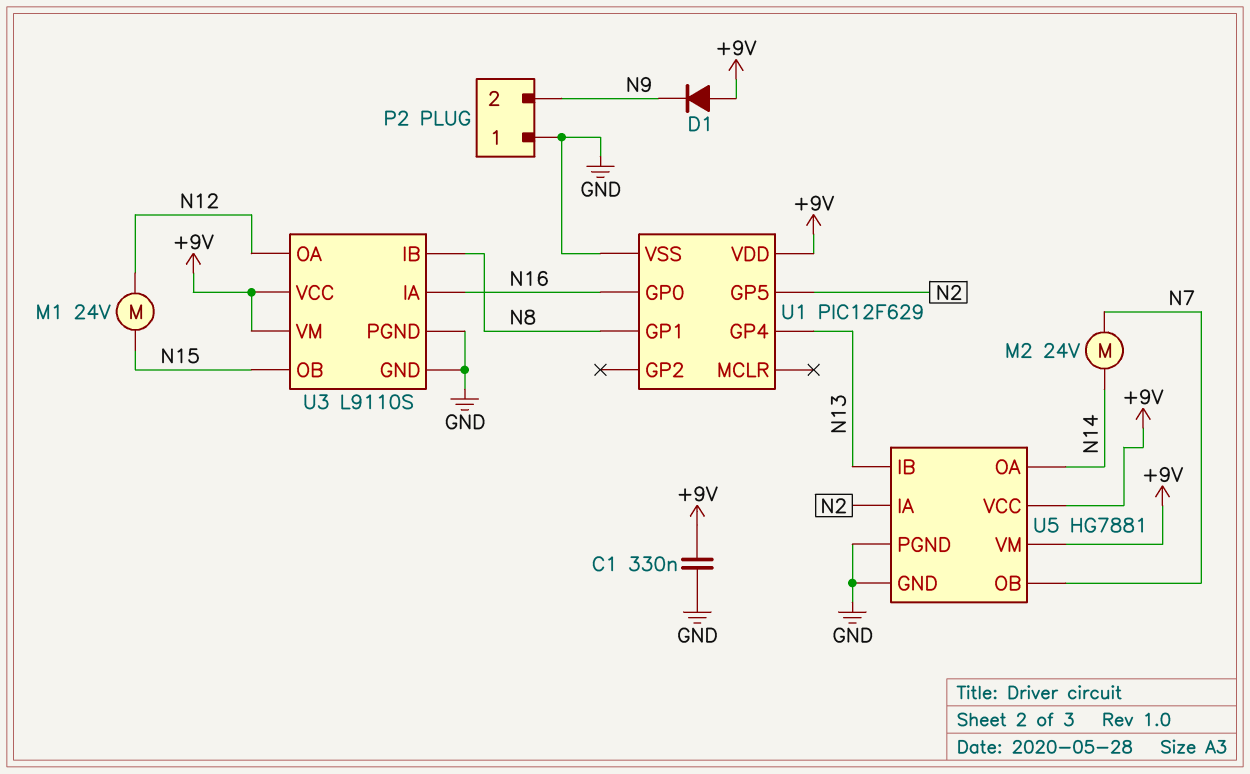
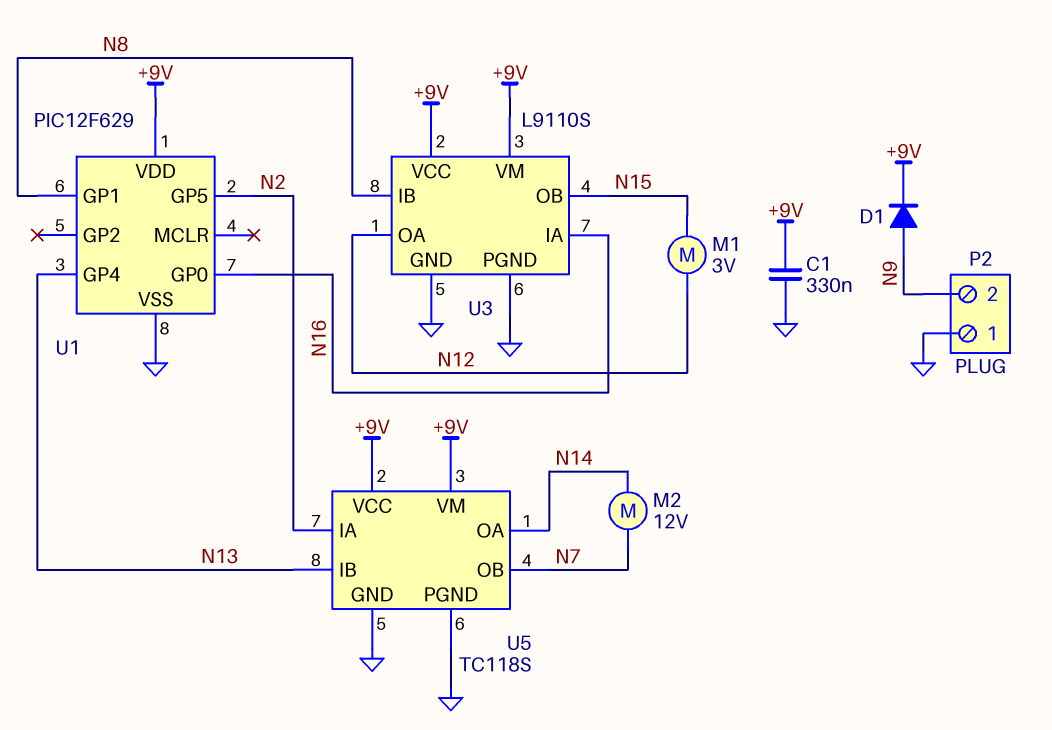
D1: diode (A +9V, K N9) -> diode (A N9, K +9V)
M1: motor 24V (N12, N15) -> motor 3V (N12, N15)
M2: motor 24V (N7, N14) -> motor 12V (N7, N14)
U5: HG7881 -> TC118S

